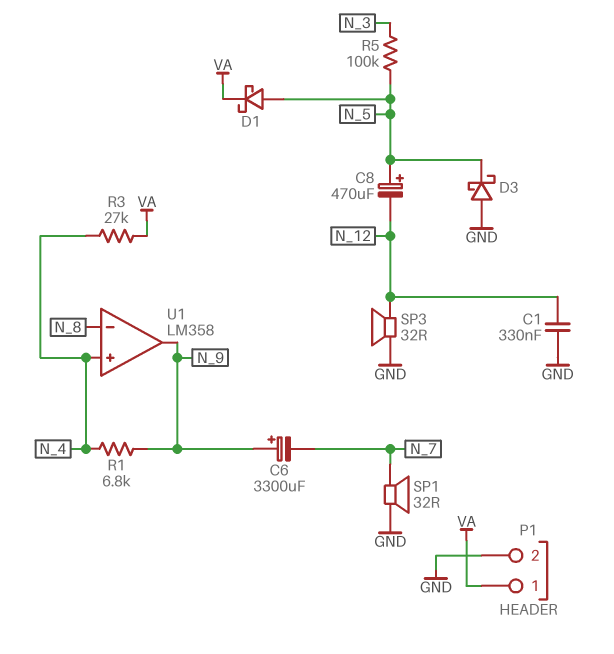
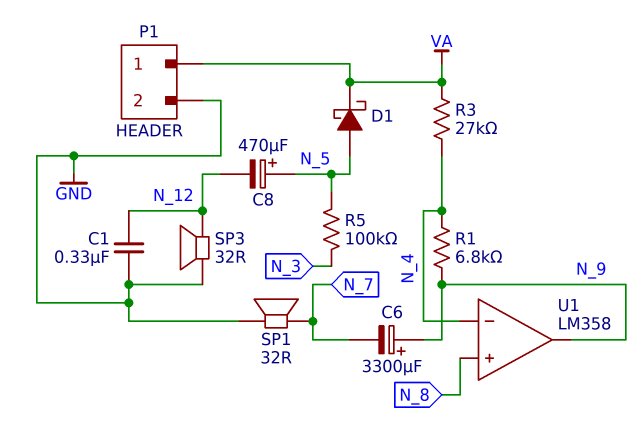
D3: schottky (A GND, K N_5) -> none
U1 pin in+: N_4 -> N_8
U1 pin in-: N_8 -> N_4

